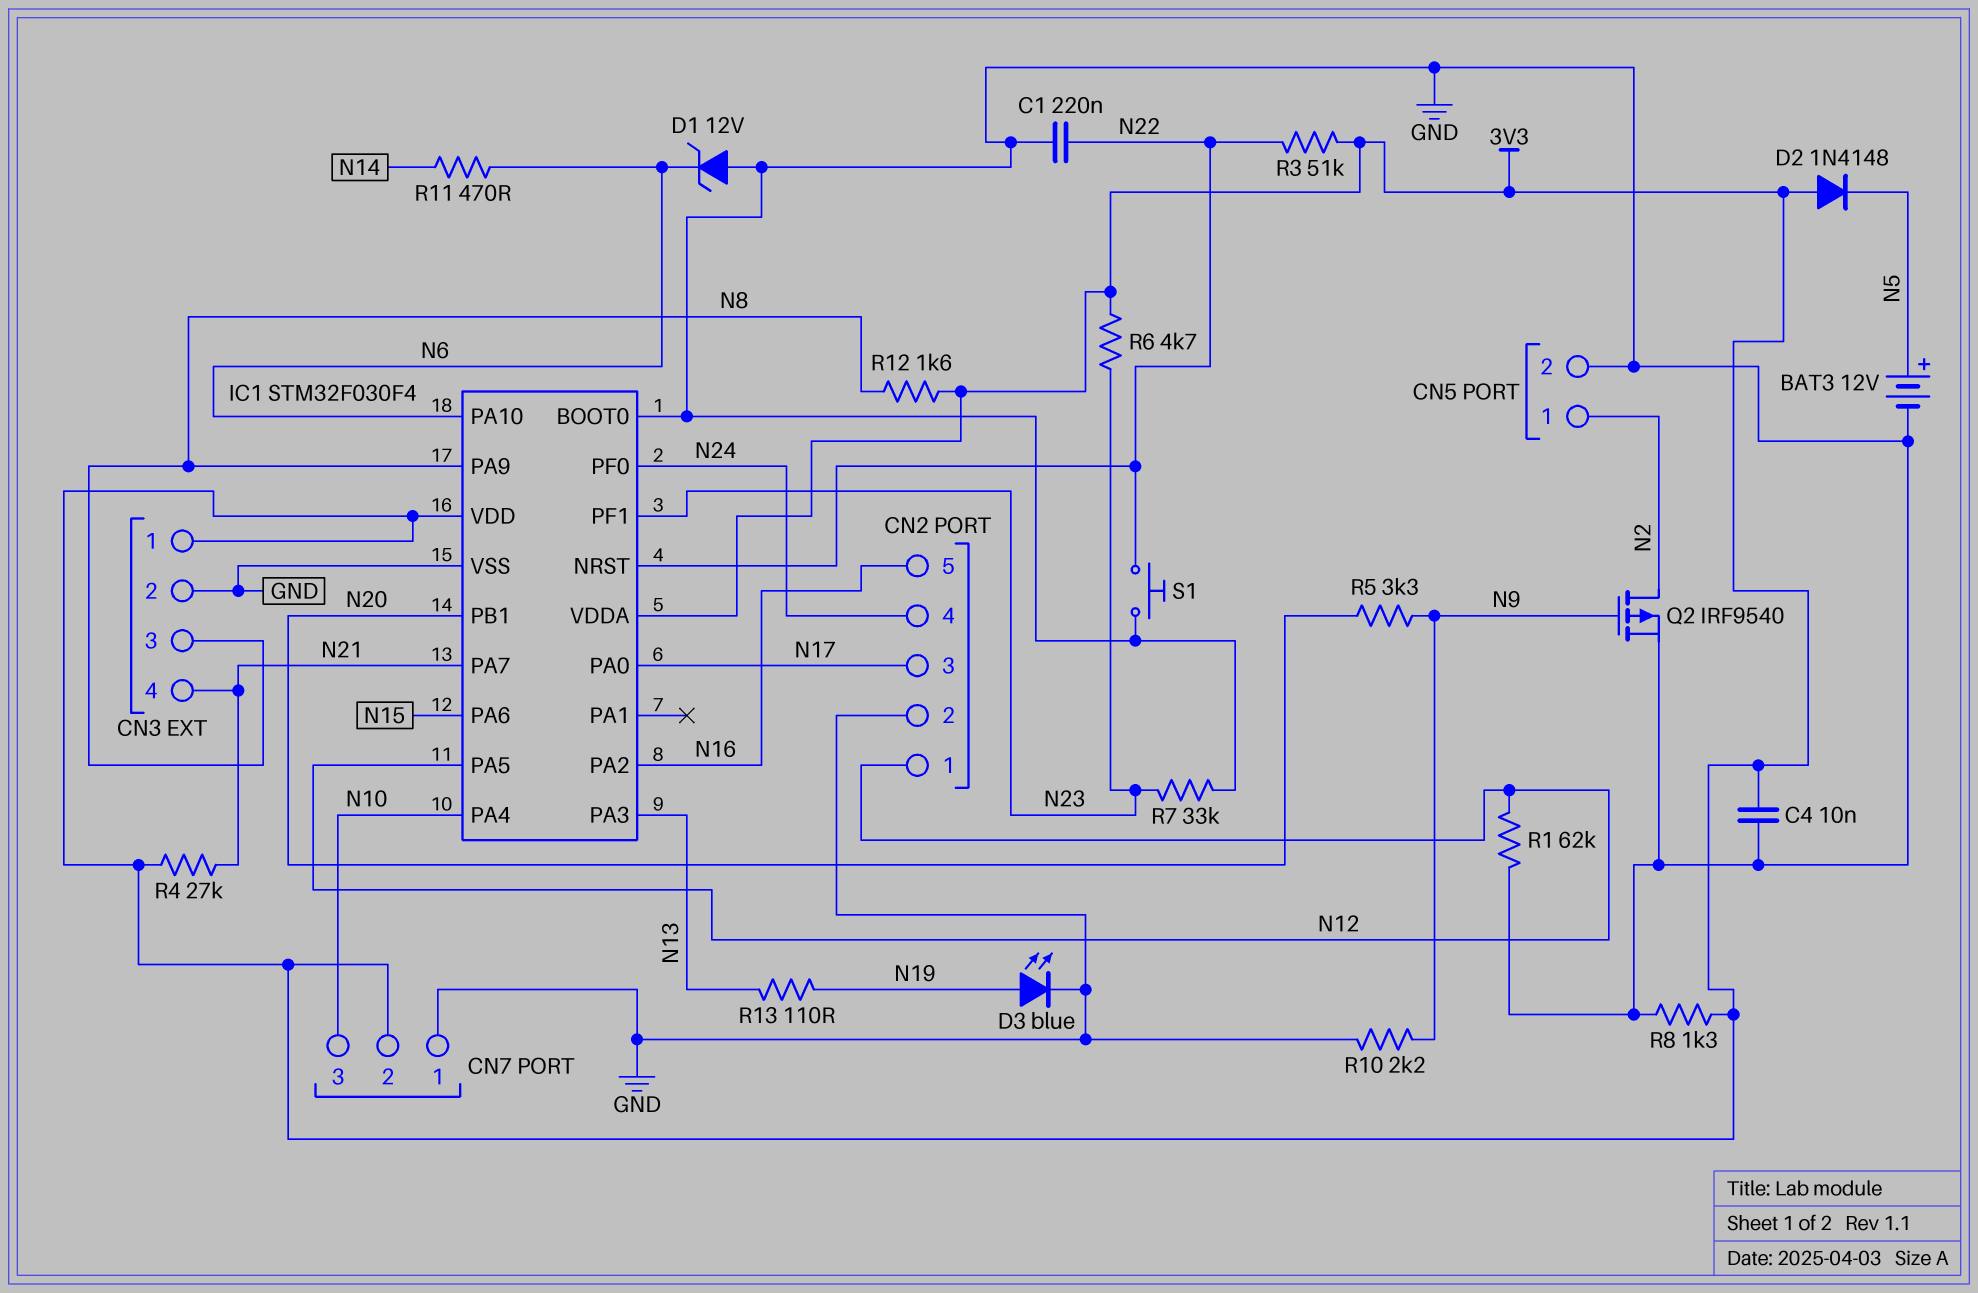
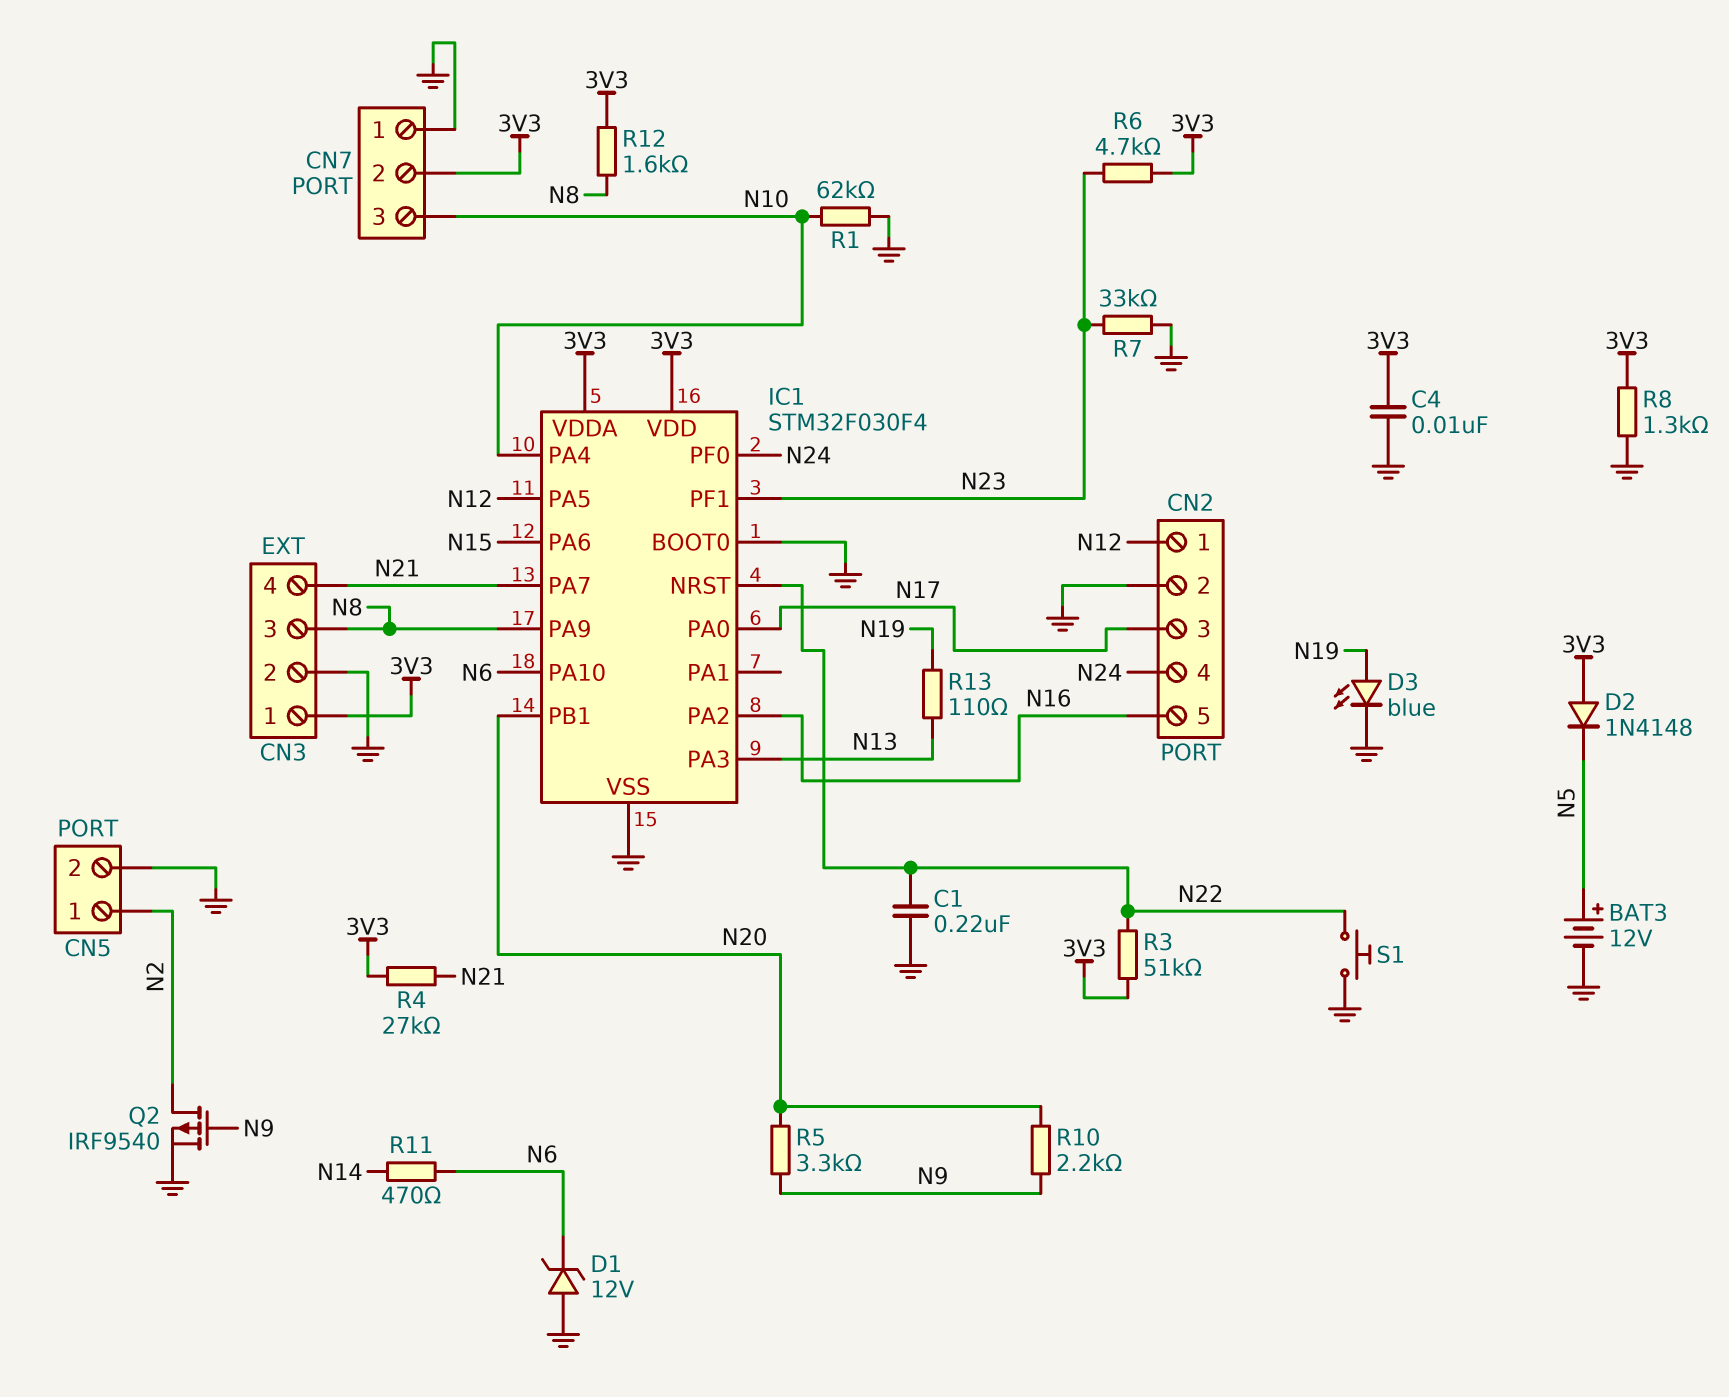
R1: 62k (GND, N12) -> 62k (GND, N10)
R10: 2.2k (GND, N9) -> 2.2k (N9, N20)

